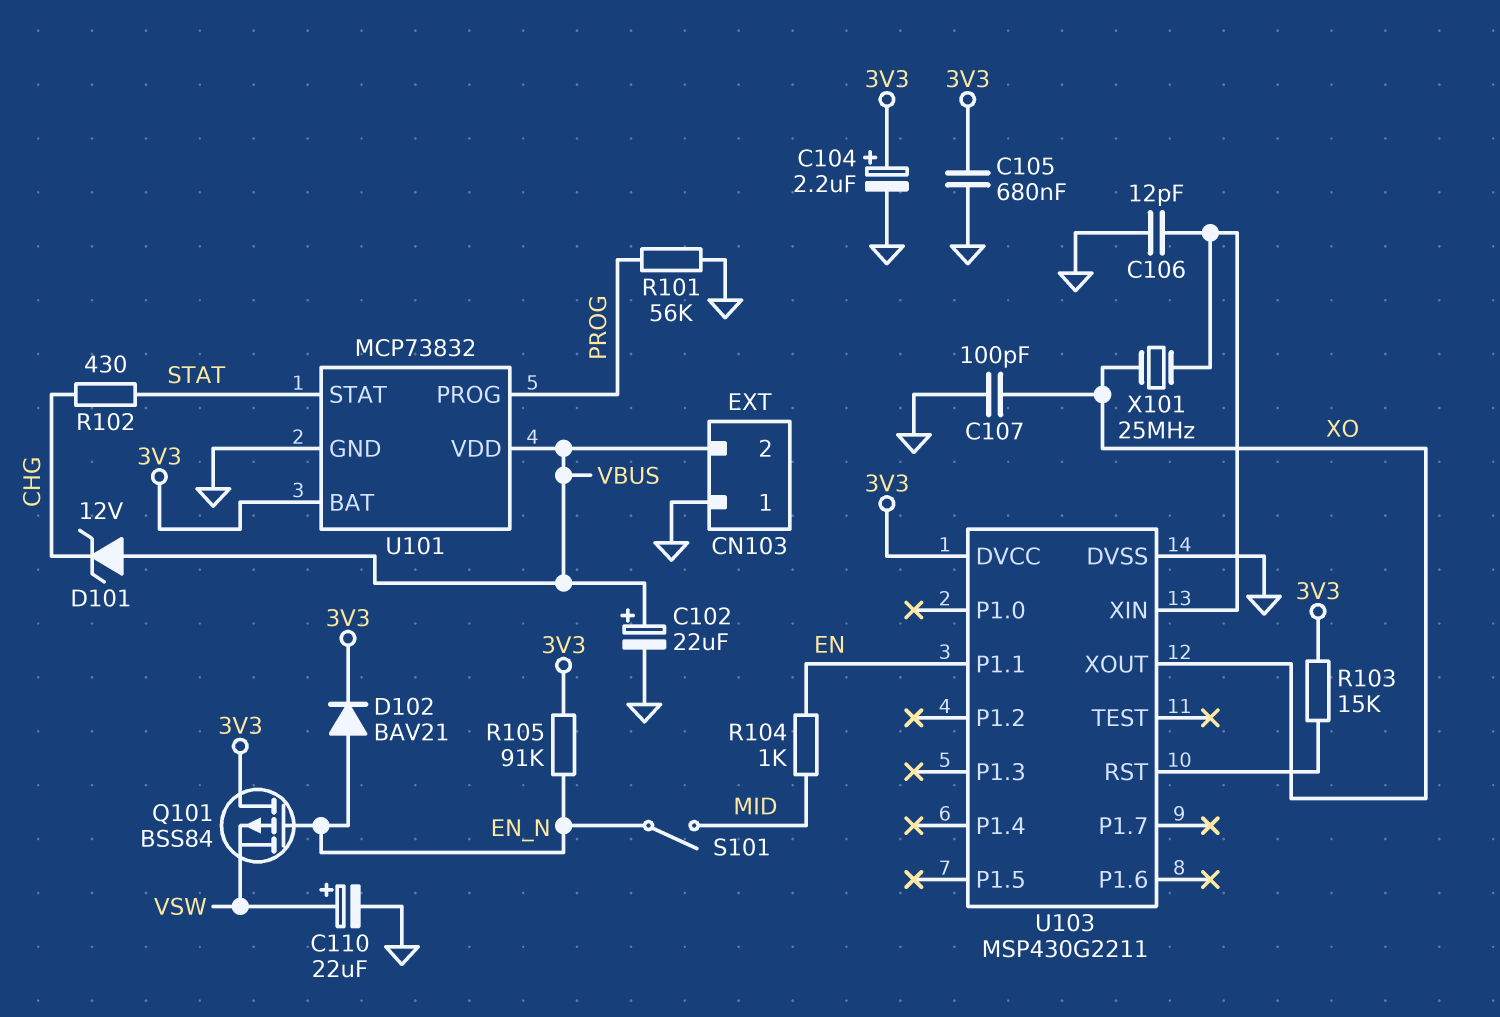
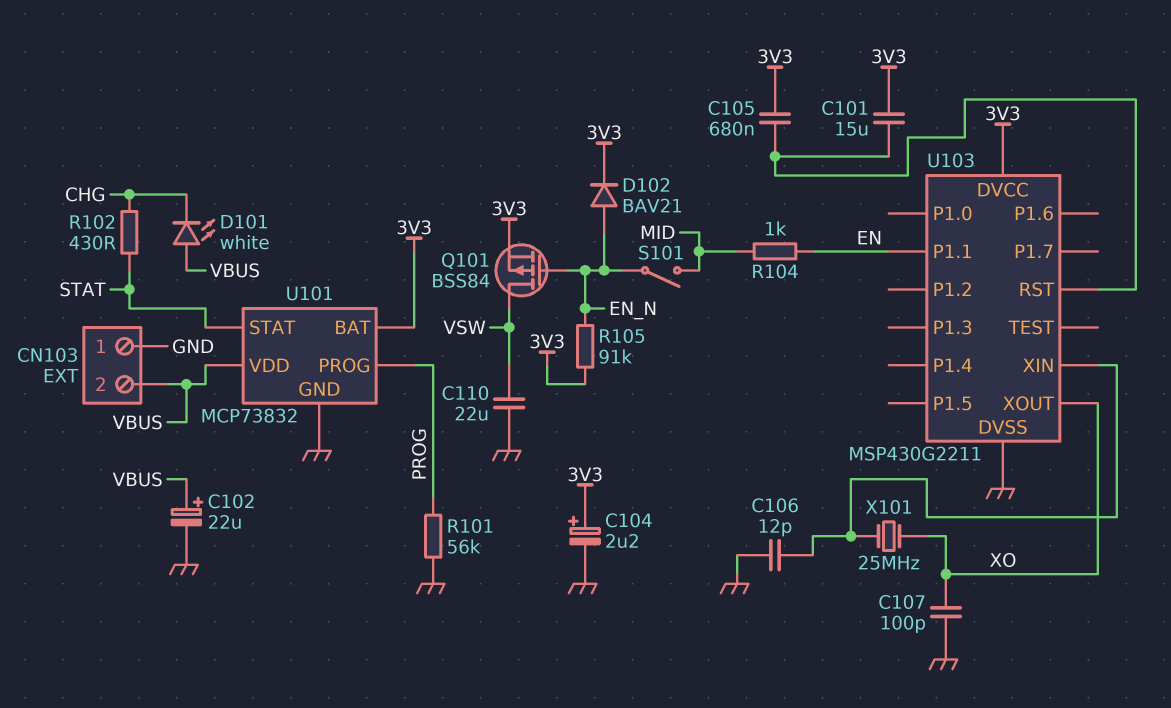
C101: none -> 15uF (3V3, U103/RST)
C105: 680nF (3V3, GND) -> 680nF (3V3, U103/RST)
C110: 22uF (plus VSW, minus GND) -> 22uF (GND, VSW)
D101: zener 12V (A VBUS, K CHG) -> LED white (A VBUS, K CHG)
Q101: PMOS BSS84 (G EN_N, D 3V3, S VSW) -> PMOS BSS84 (G EN_N, D VSW, S 3V3)
R103: 15k (3V3, U103/RST) -> none

